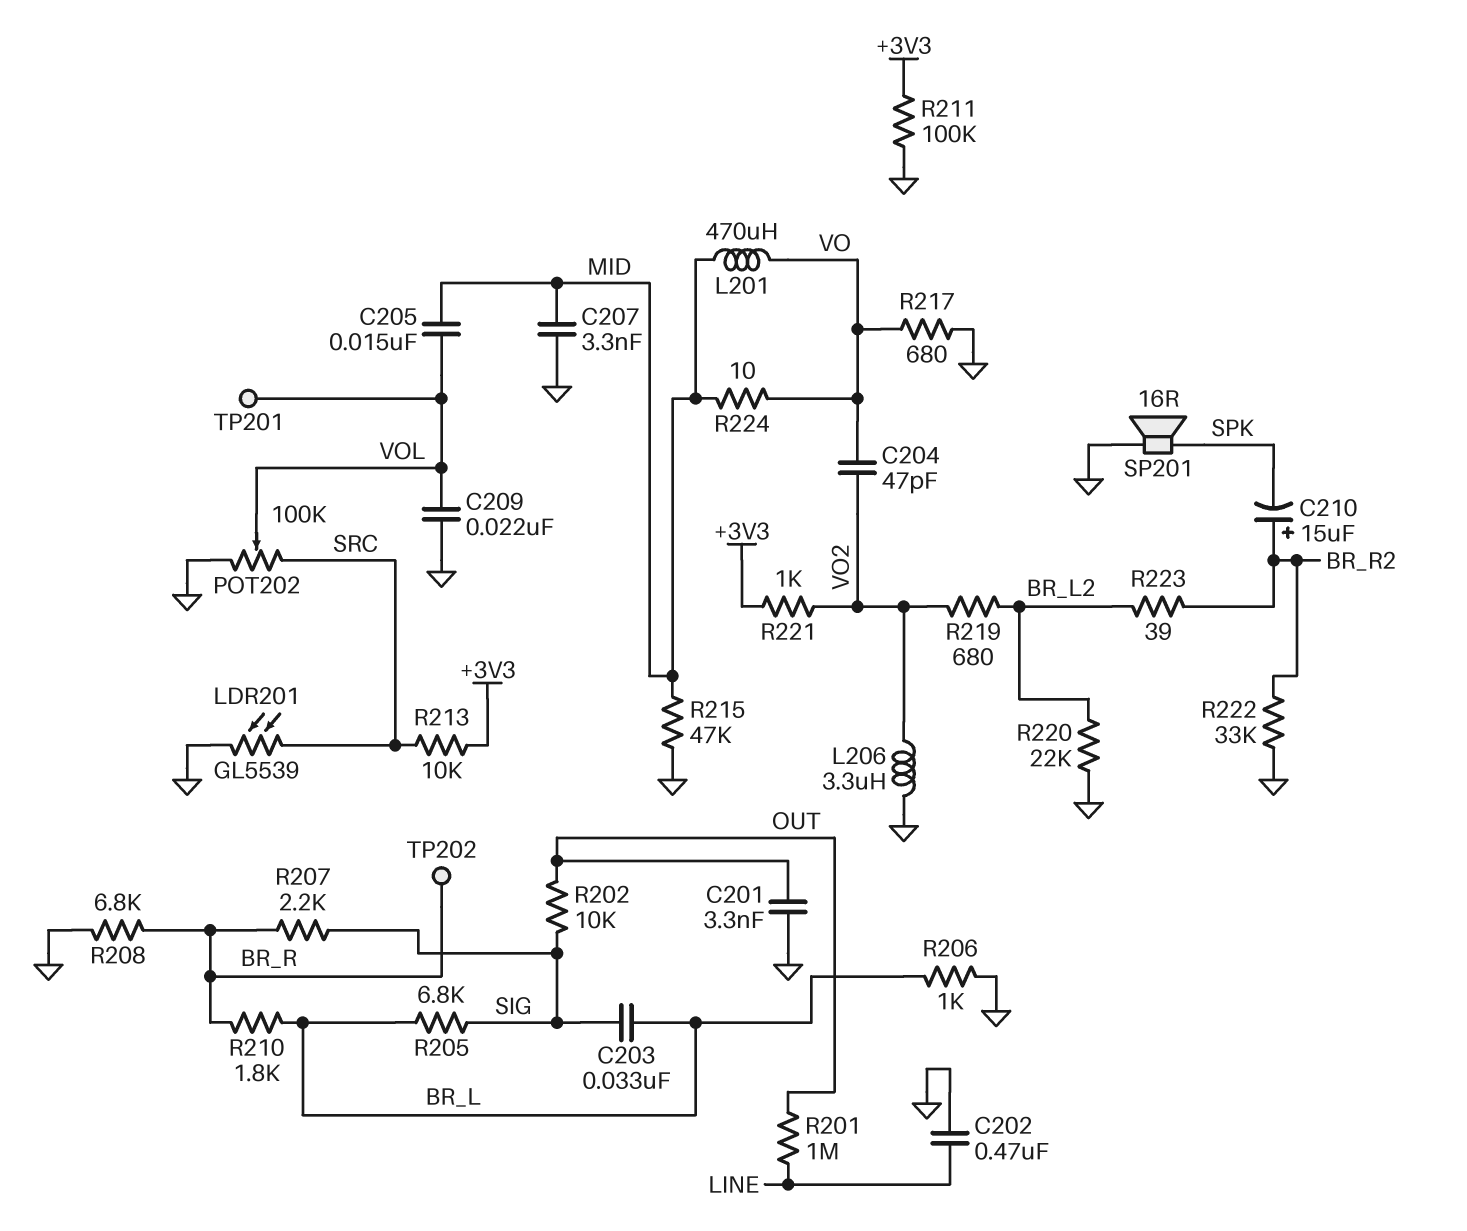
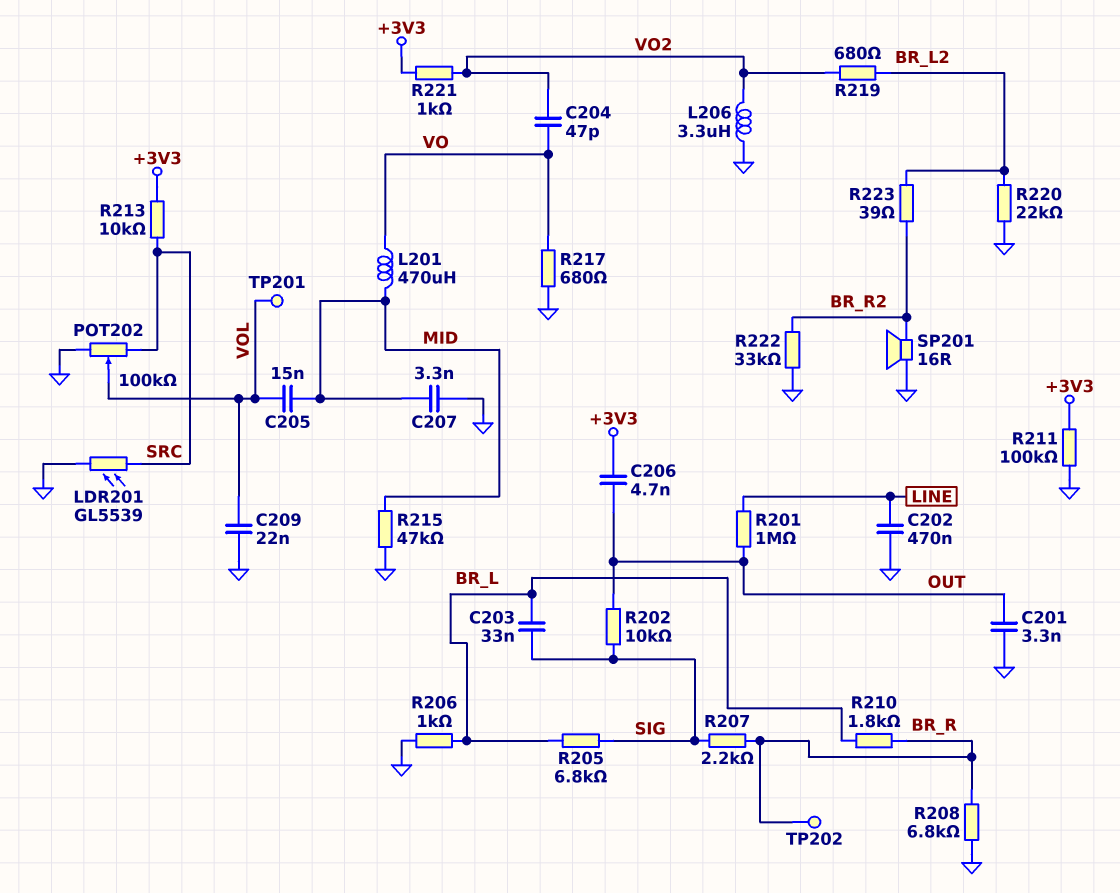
C206: none -> 4.7nF (+3V3, OUT)
C210: 15uF (plus BR_R2, minus SPK) -> none
R224: 10 (MID, VO) -> none
SP201: speaker 16R (GND, SPK) -> speaker 16R (BR_R2, GND)

